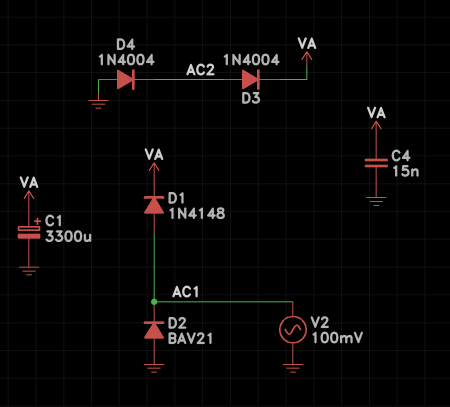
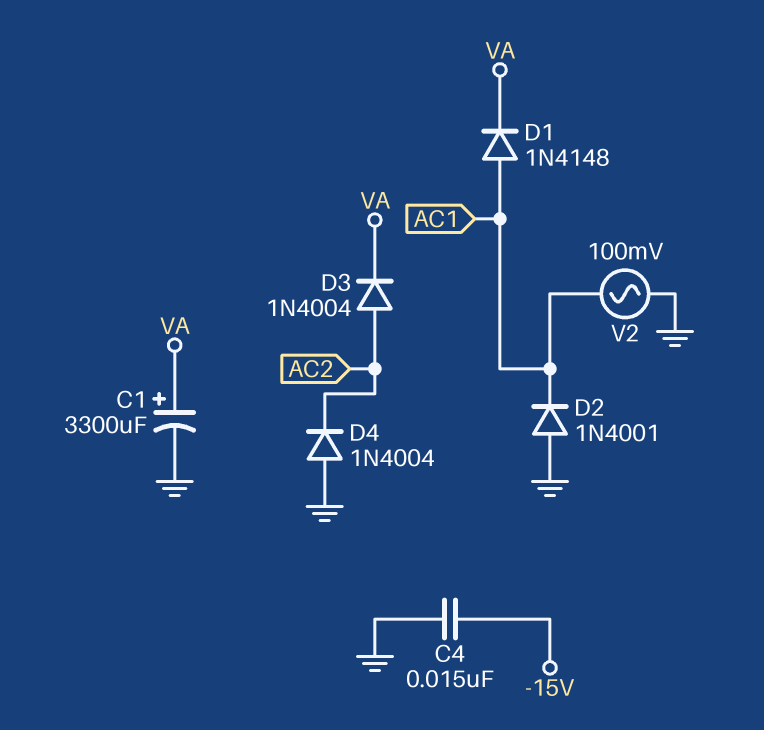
C4: 15nF (GND, VA) -> 15nF (-15V, GND)
D2: diode BAV21 (A GND, K AC1) -> diode 1N4001 (A GND, K AC1)

